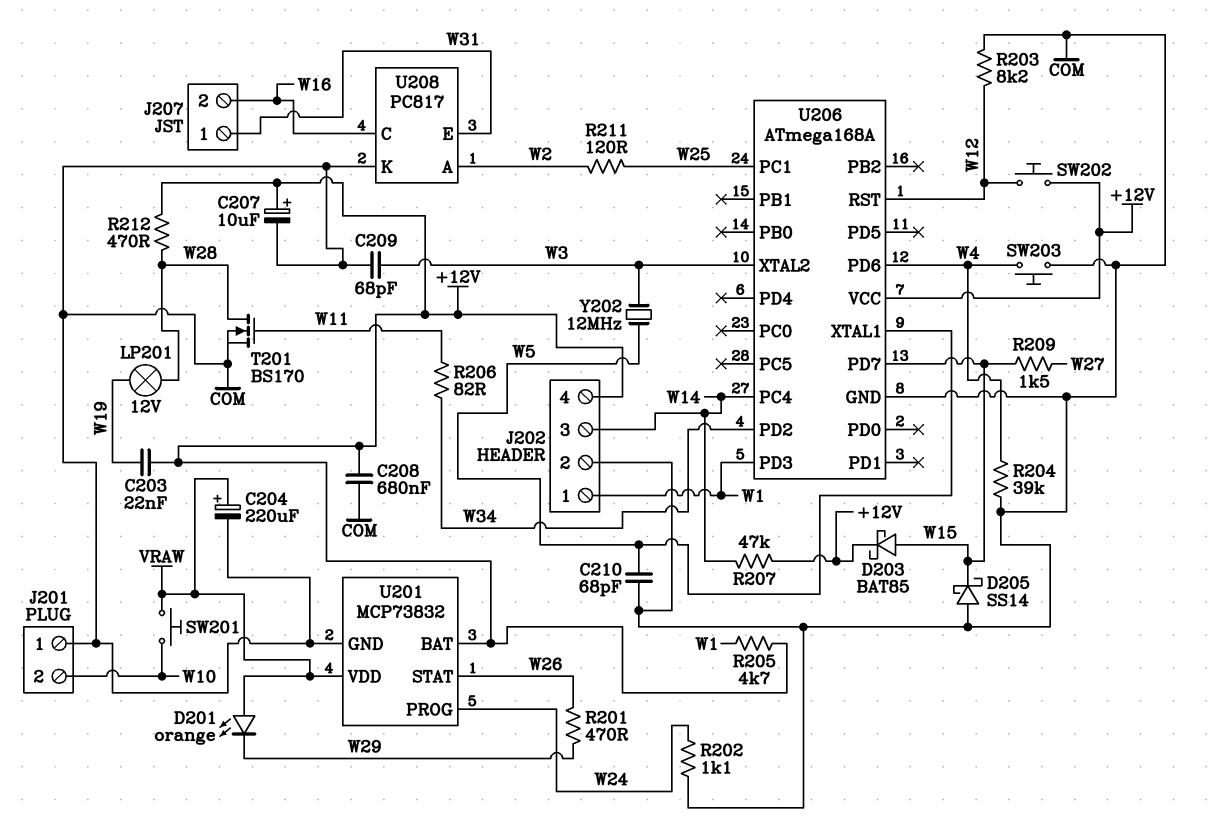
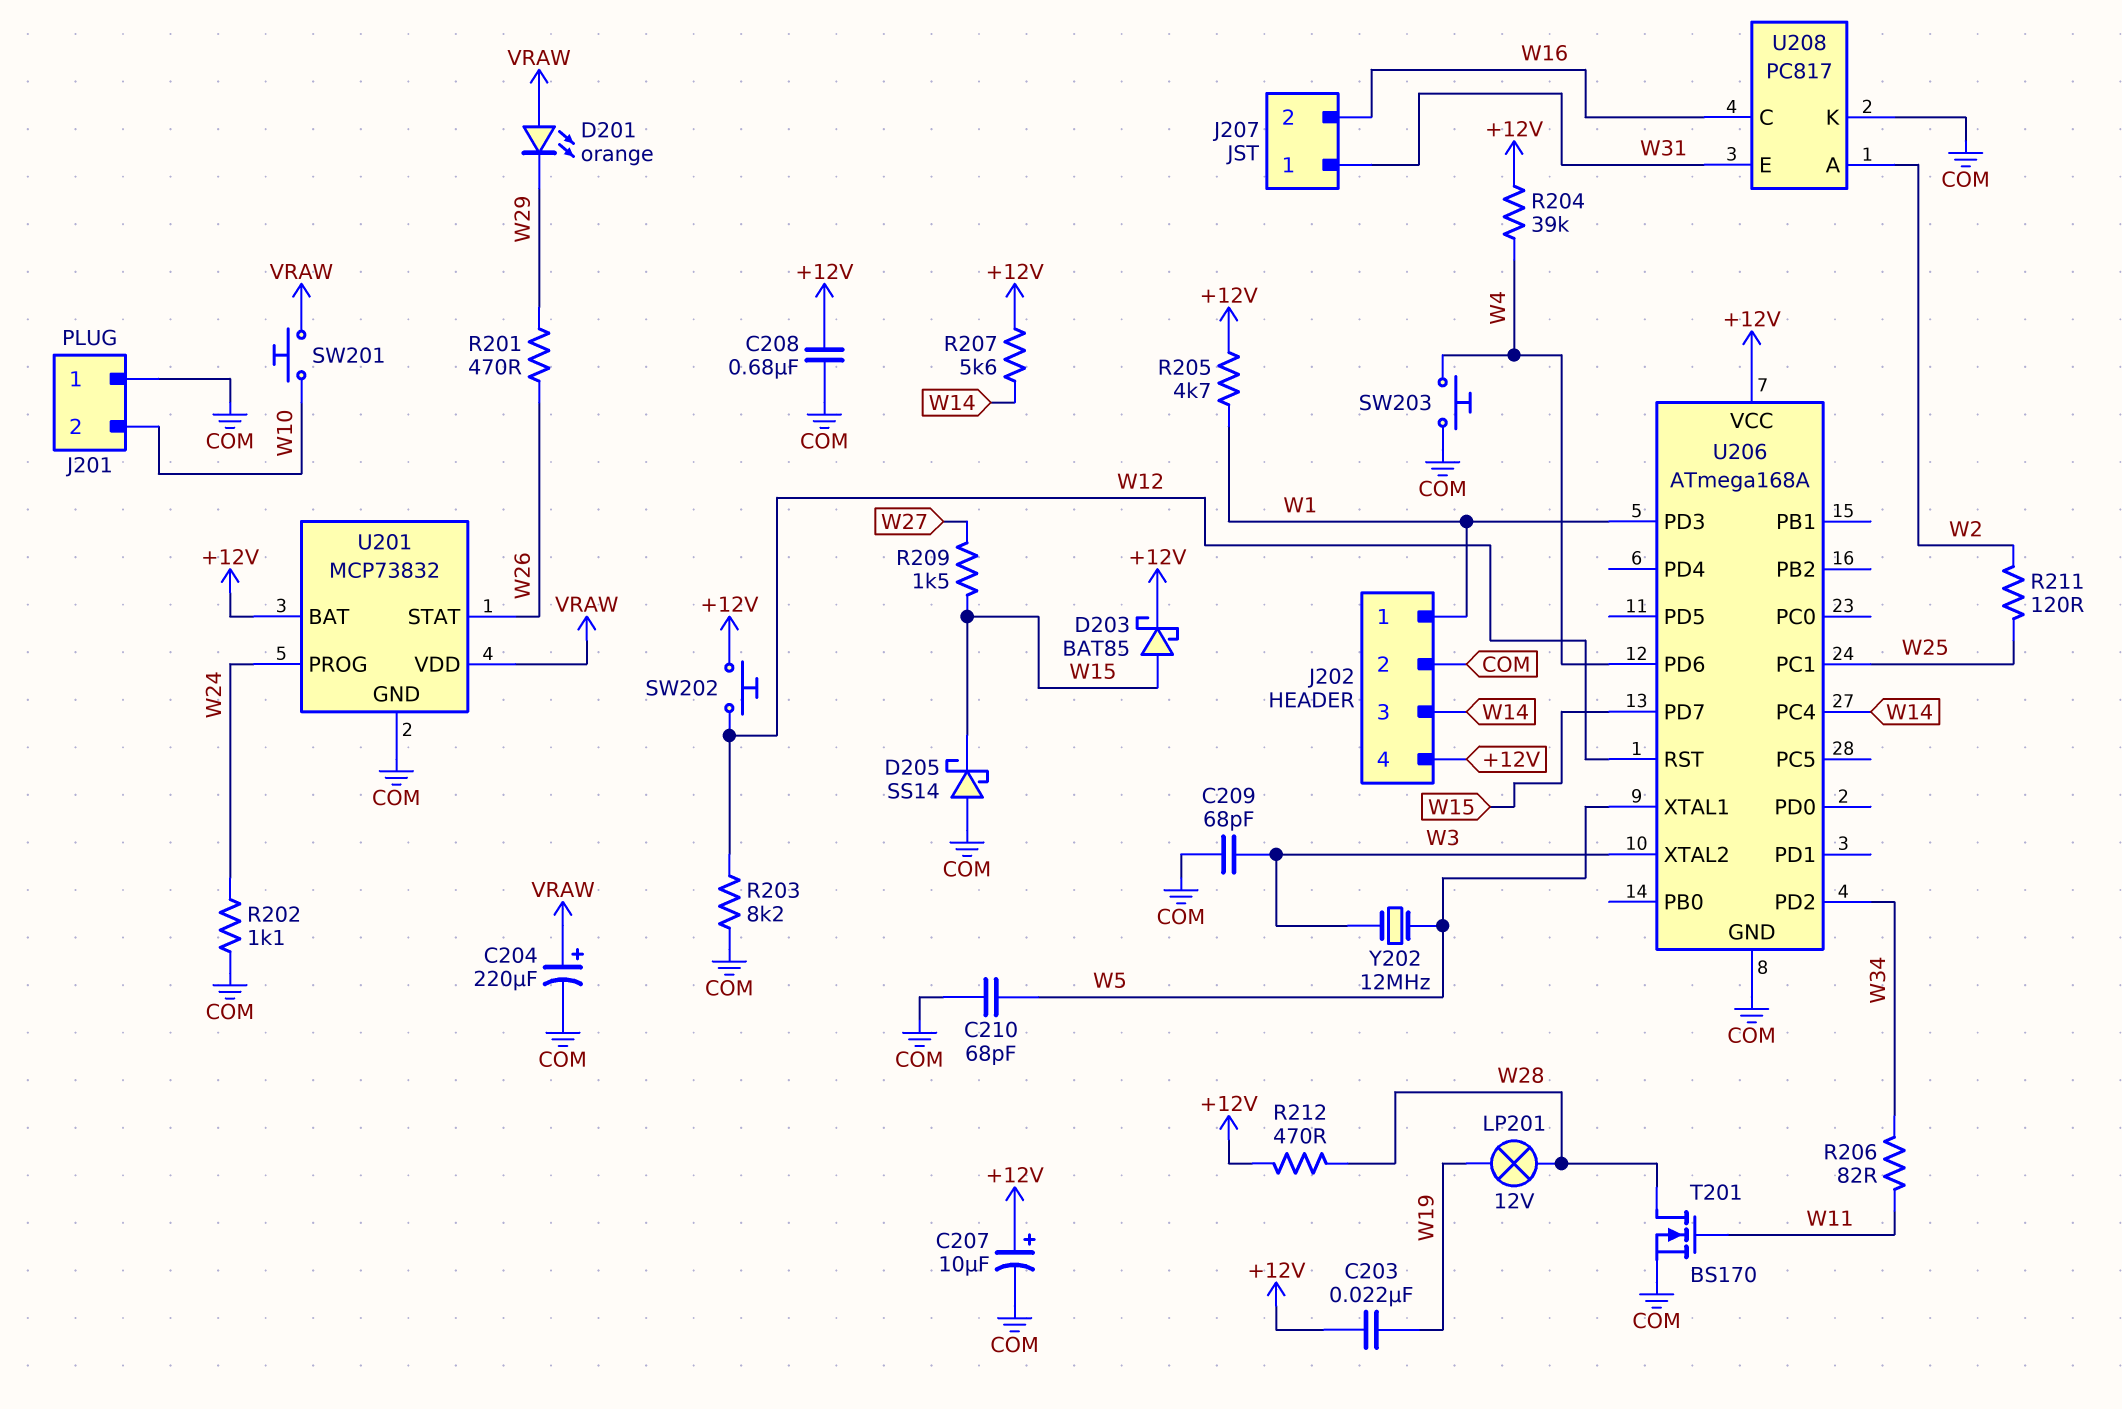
R204: 39k (COM, W4) -> 39k (+12V, W4)
R207: 47k (+12V, W14) -> 5.6k (+12V, W14)

